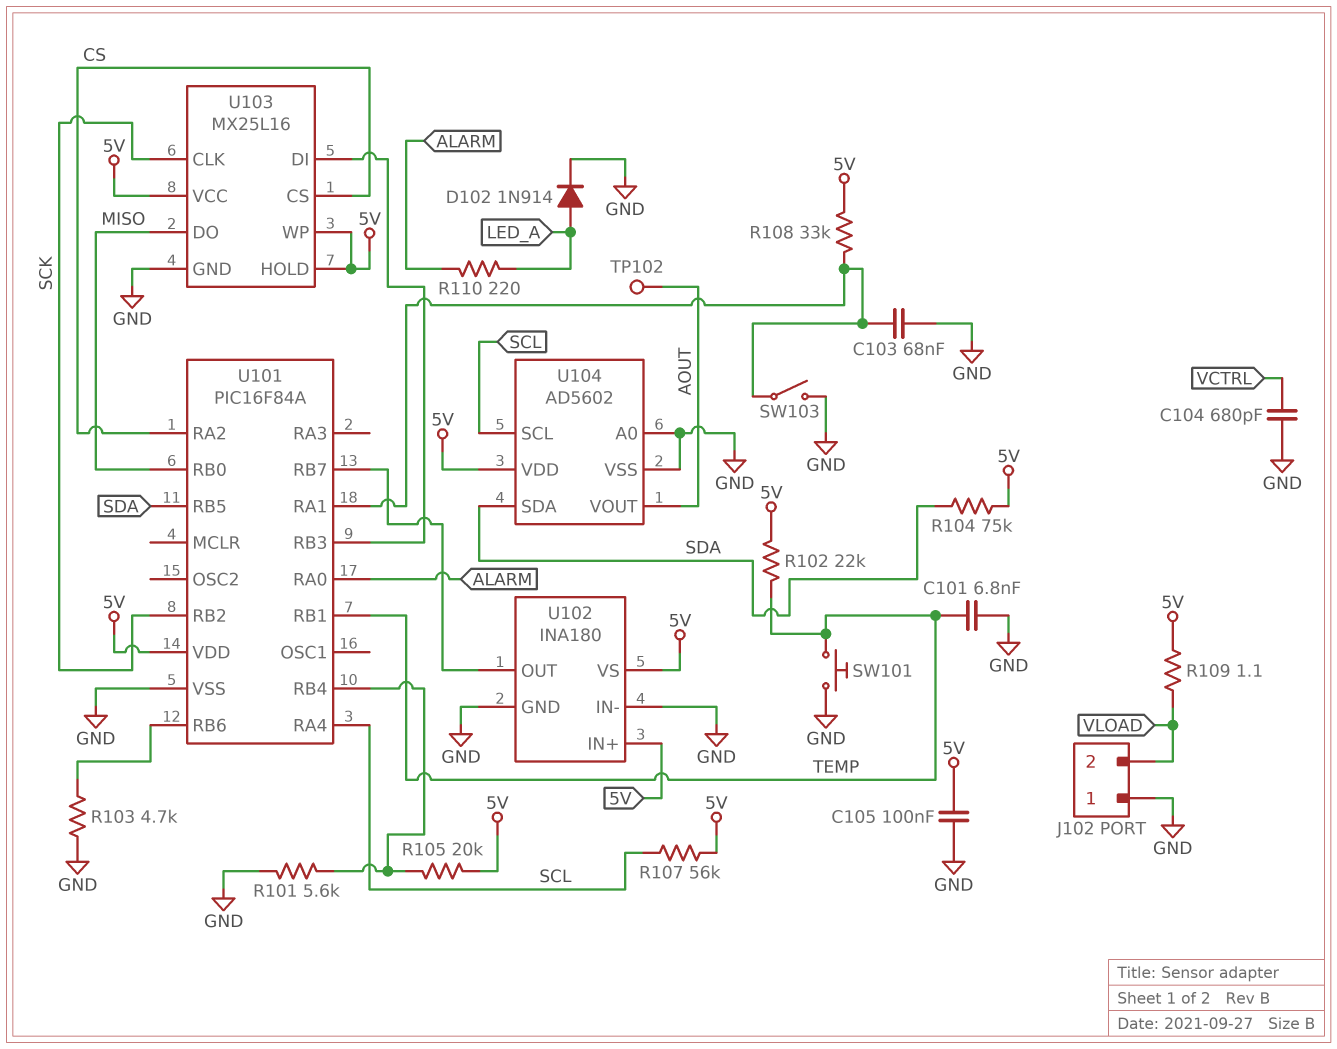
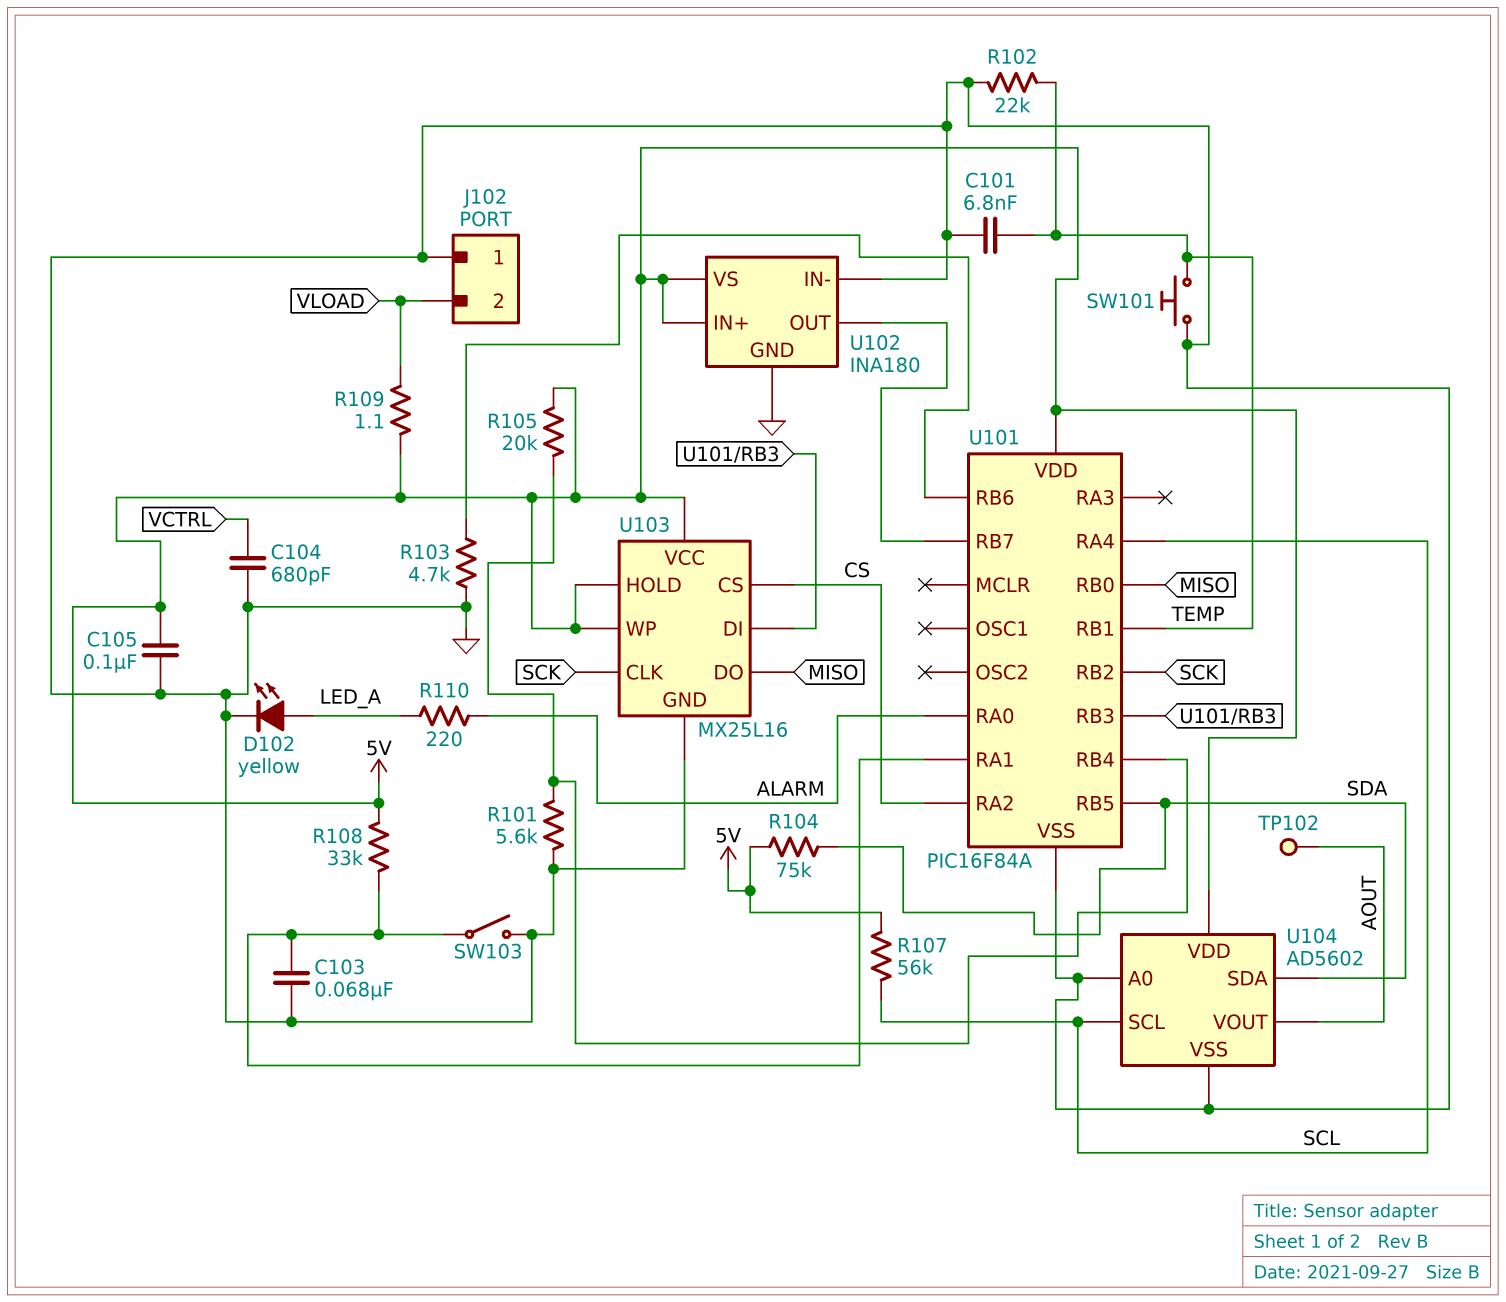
D102: diode 1N914 (A LED_A, K GND) -> LED yellow (A LED_A, K GND)
R102: 22k (5V, TEMP) -> 22k (GND, TEMP)

